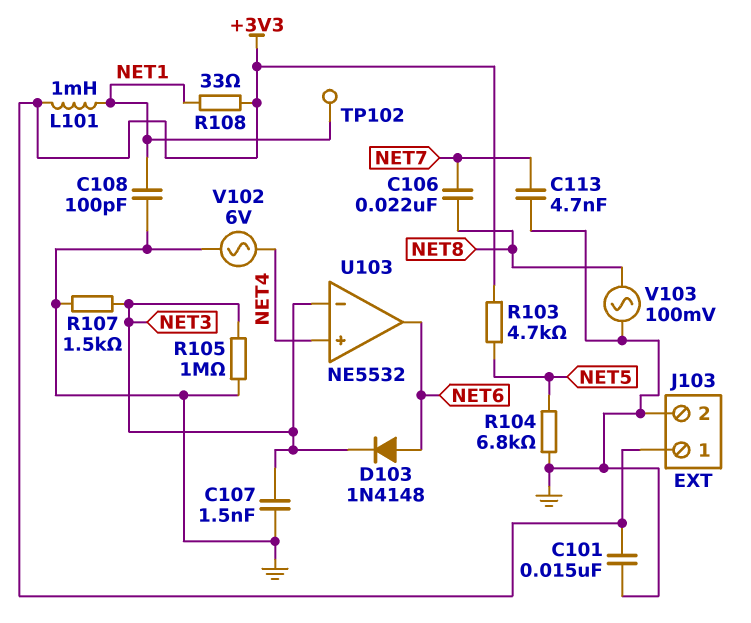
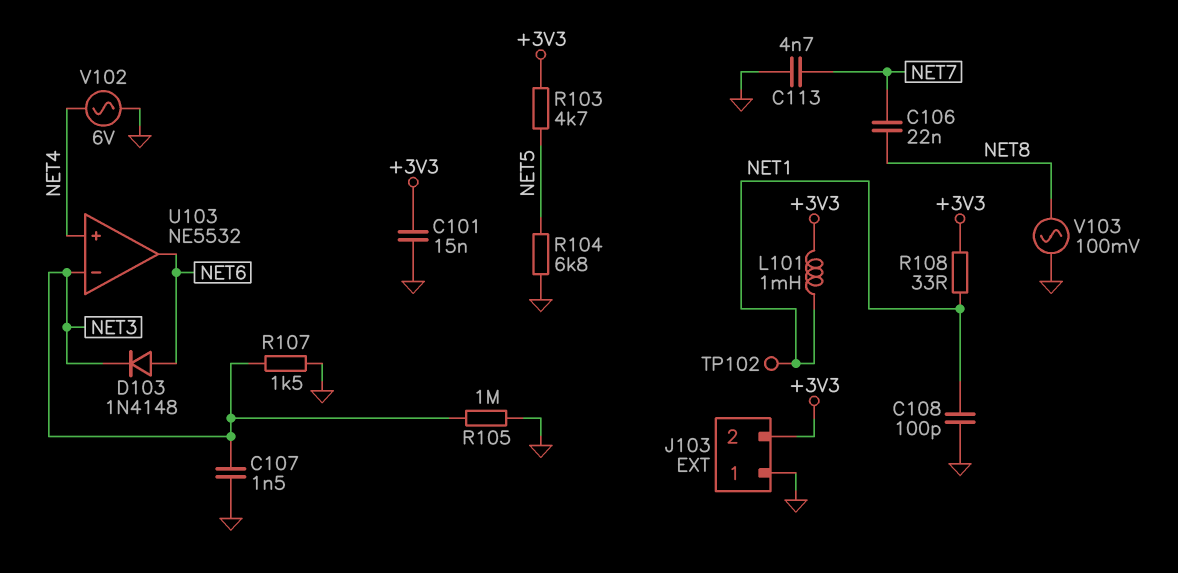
J103 pin 1: +3V3 -> GND
J103 pin 2: GND -> +3V3

